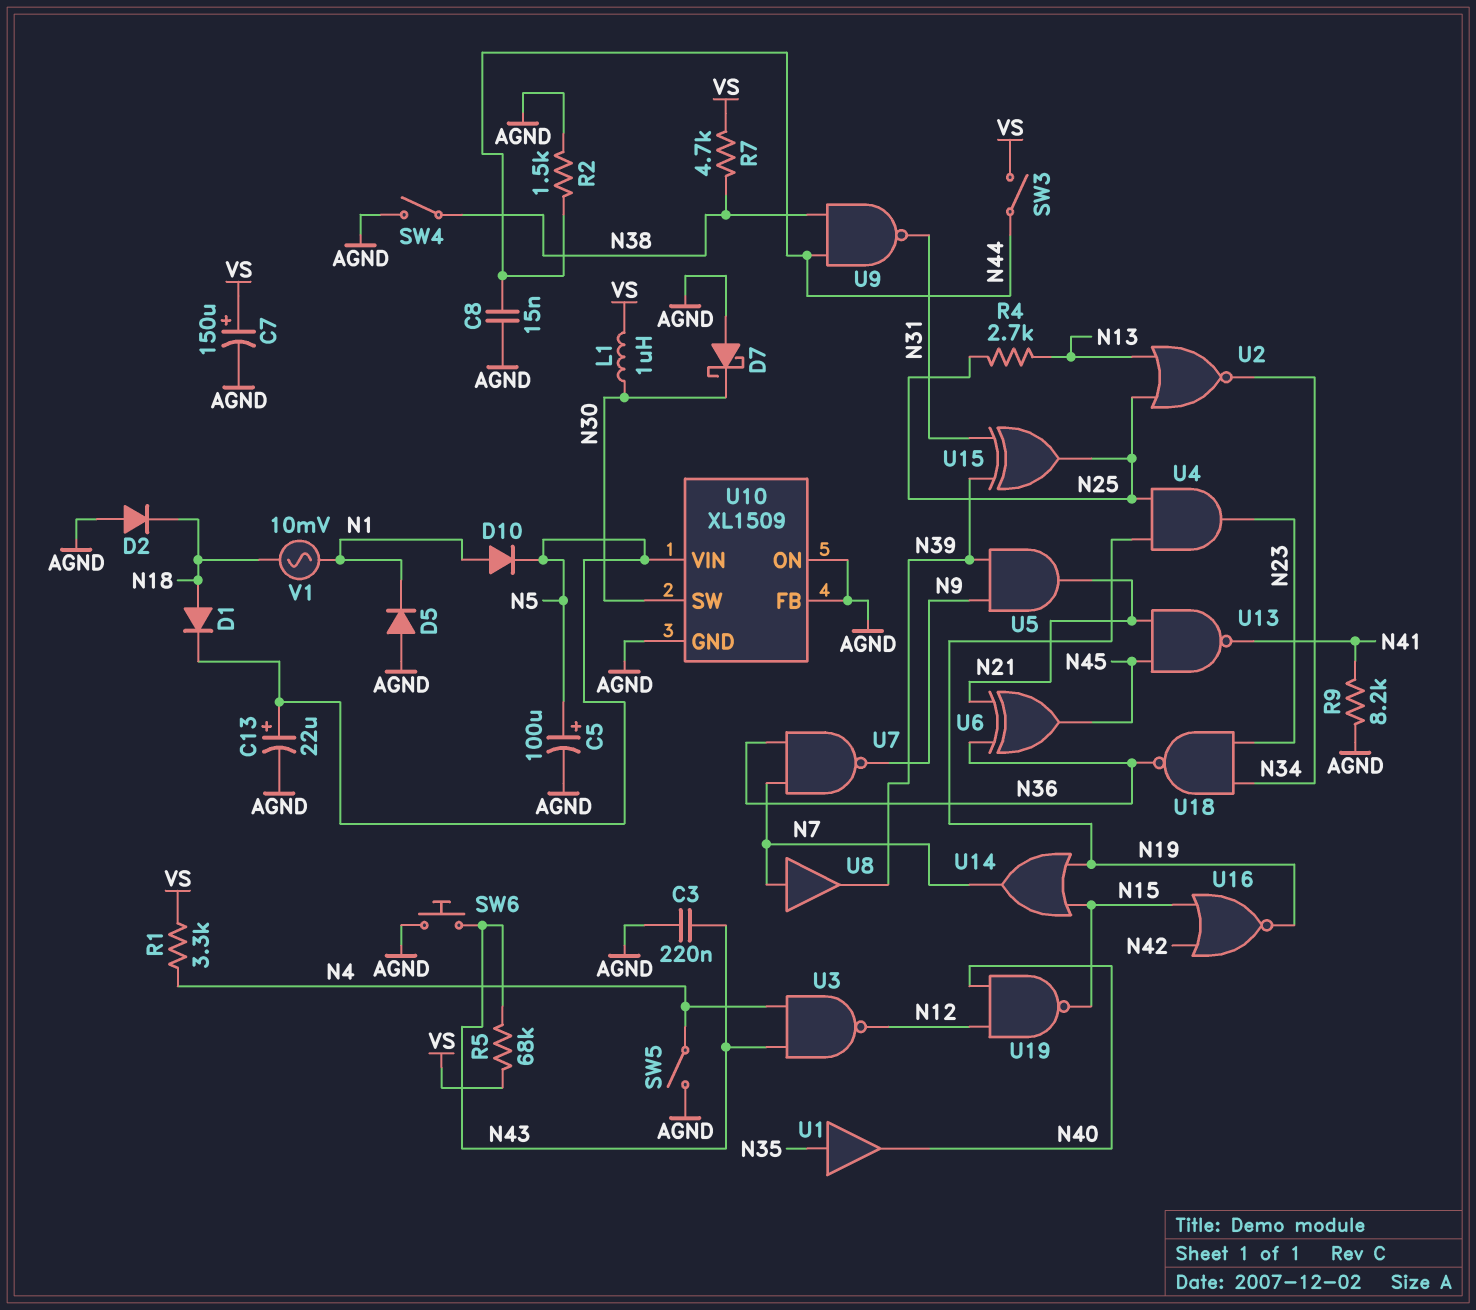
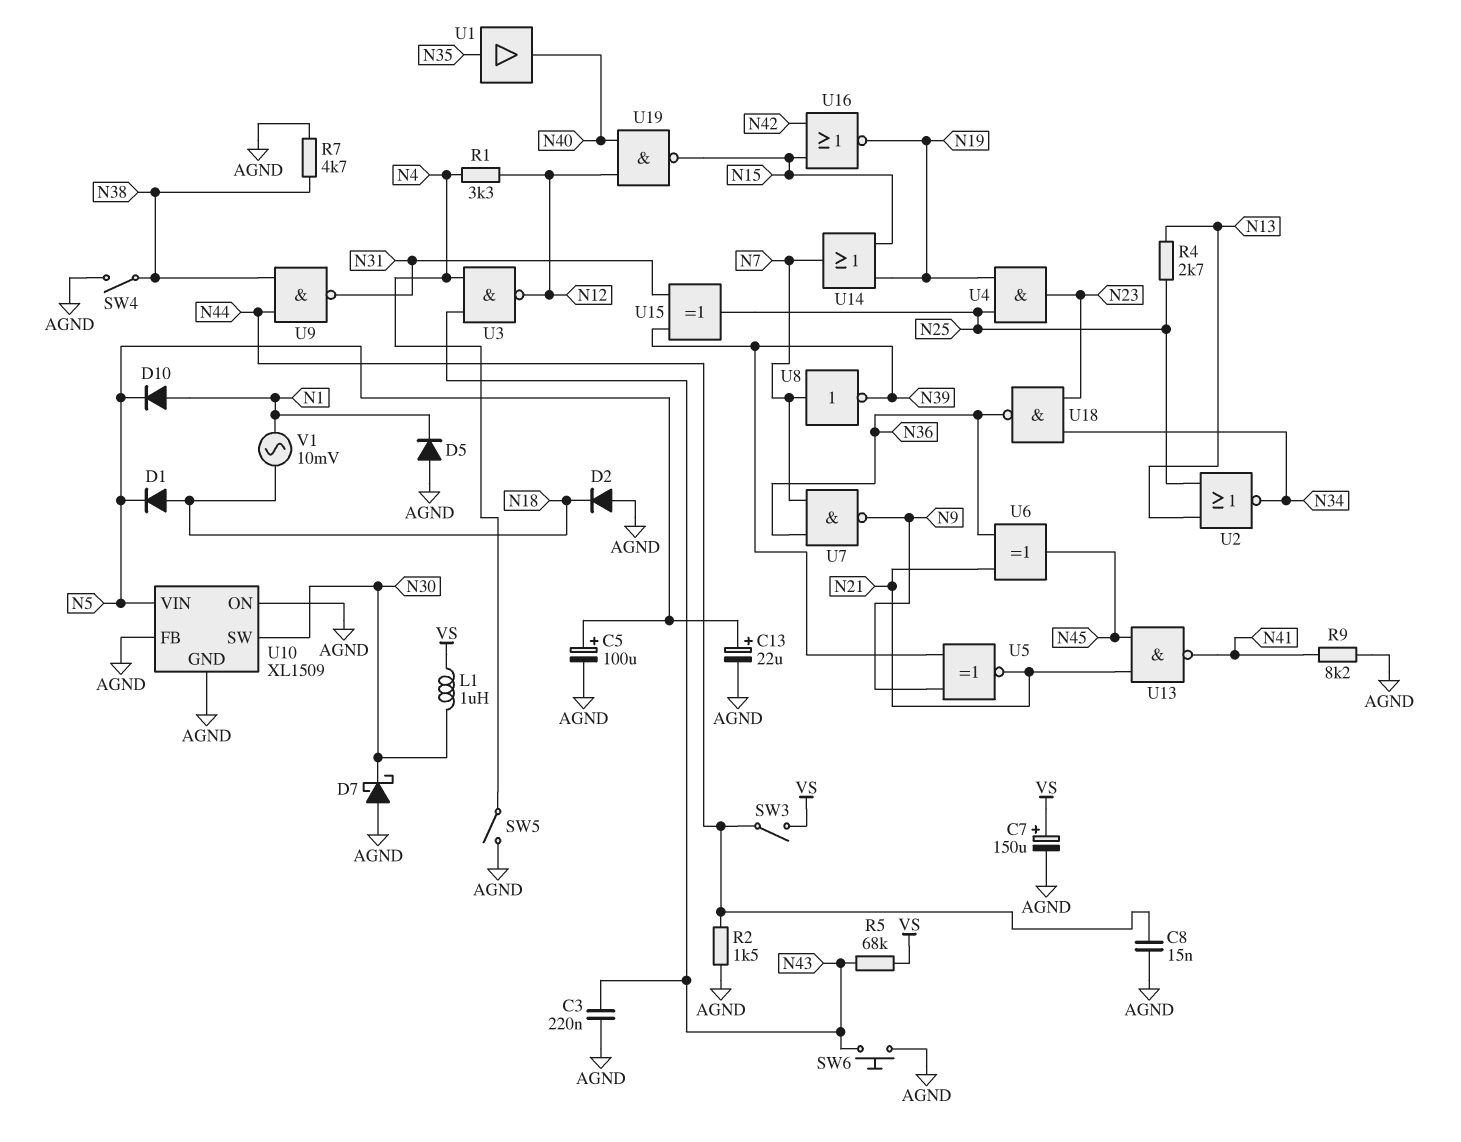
R1: 3.3k (N4, VS) -> 3.3k (N4, N12)
R7: 4.7k (N38, VS) -> 4.7k (AGND, N38)
U5: AND (in N9, in N39, out N21) -> XNOR (in N9, in N39, out N21)
U8: buffer (in N7, out N39) -> NOT (in N7, out N39)

